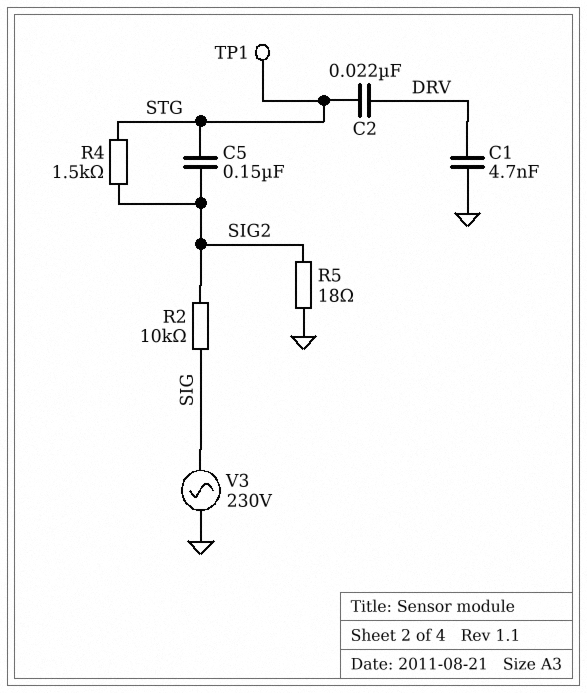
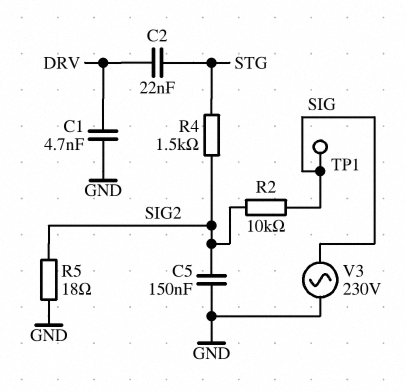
C5: 150nF (SIG2, STG) -> 150nF (GND, SIG2)
TP1: test point (STG) -> test point (SIG)

